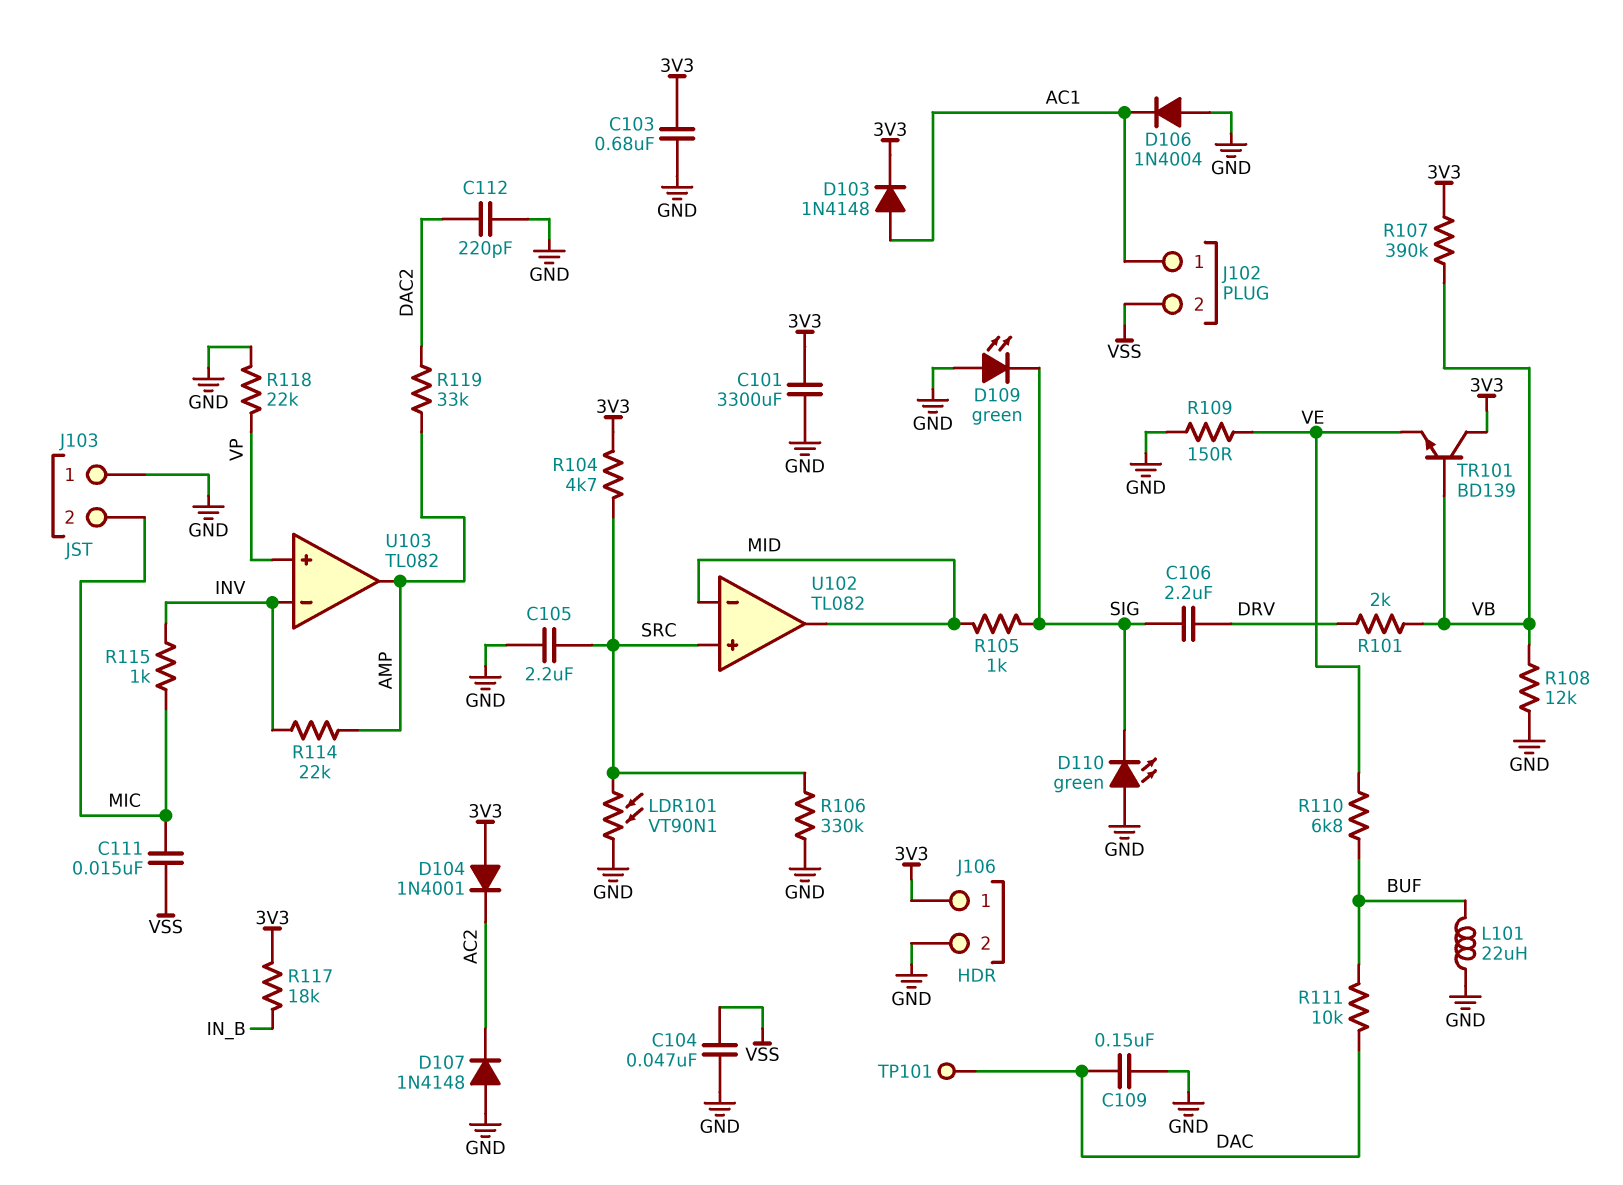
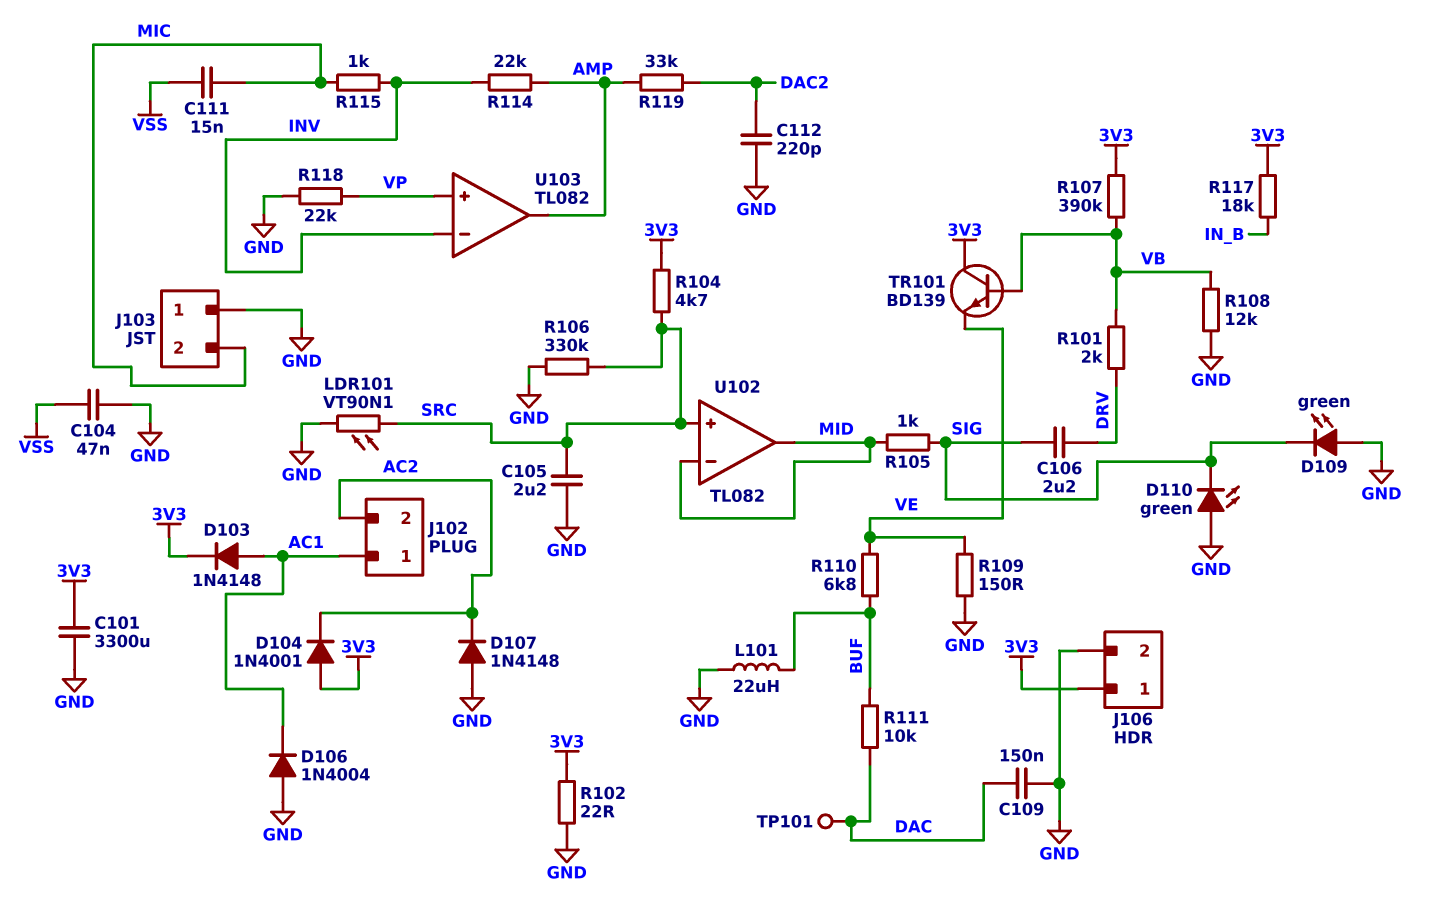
C103: 680nF (3V3, GND) -> none
J102 pin 2: VSS -> AC2
R102: none -> 22 (3V3, GND)

